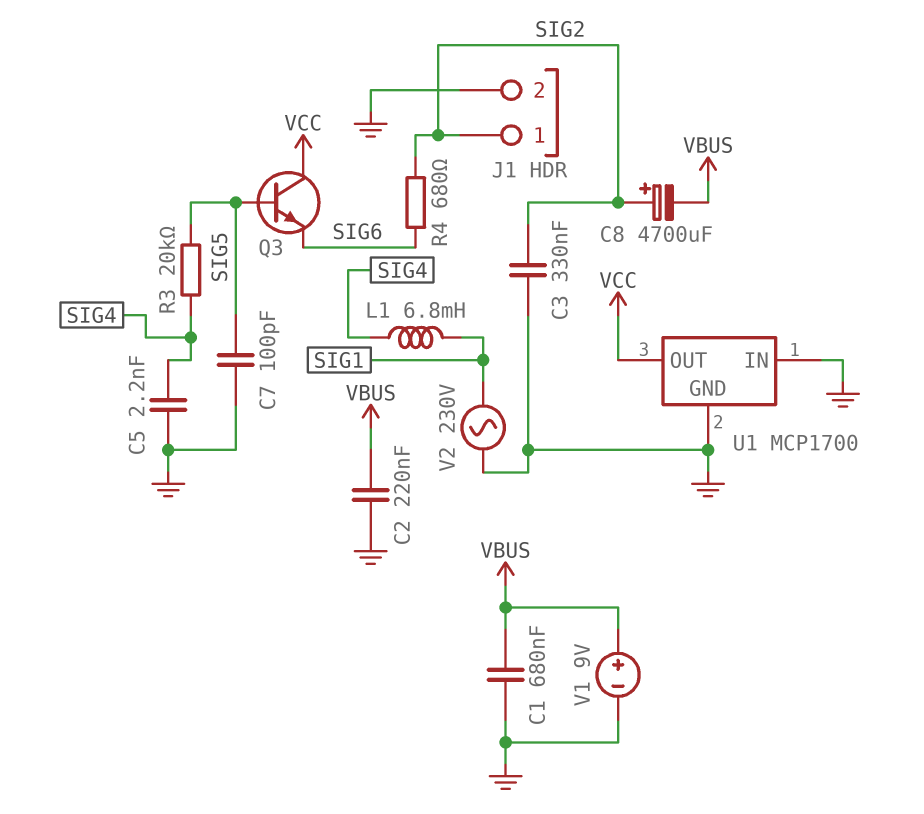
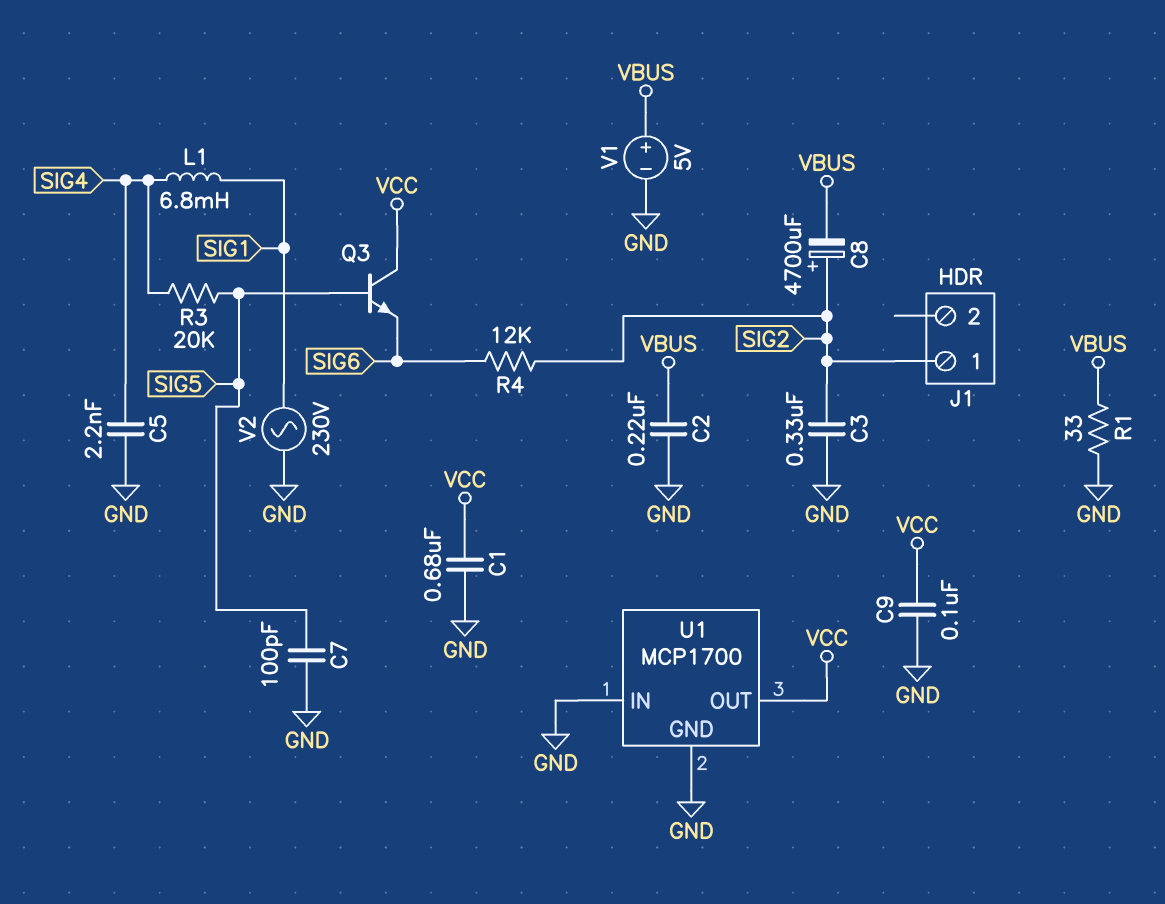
C1: 680nF (GND, VBUS) -> 680nF (GND, VCC)
C9: none -> 100nF (GND, VCC)
J1 pin 2: GND -> none
R1: none -> 33 (GND, VBUS)
R4: 680 (SIG2, SIG6) -> 12k (SIG2, SIG6)
V1: 9V (plus VBUS, minus GND) -> 5V (plus VBUS, minus GND)

